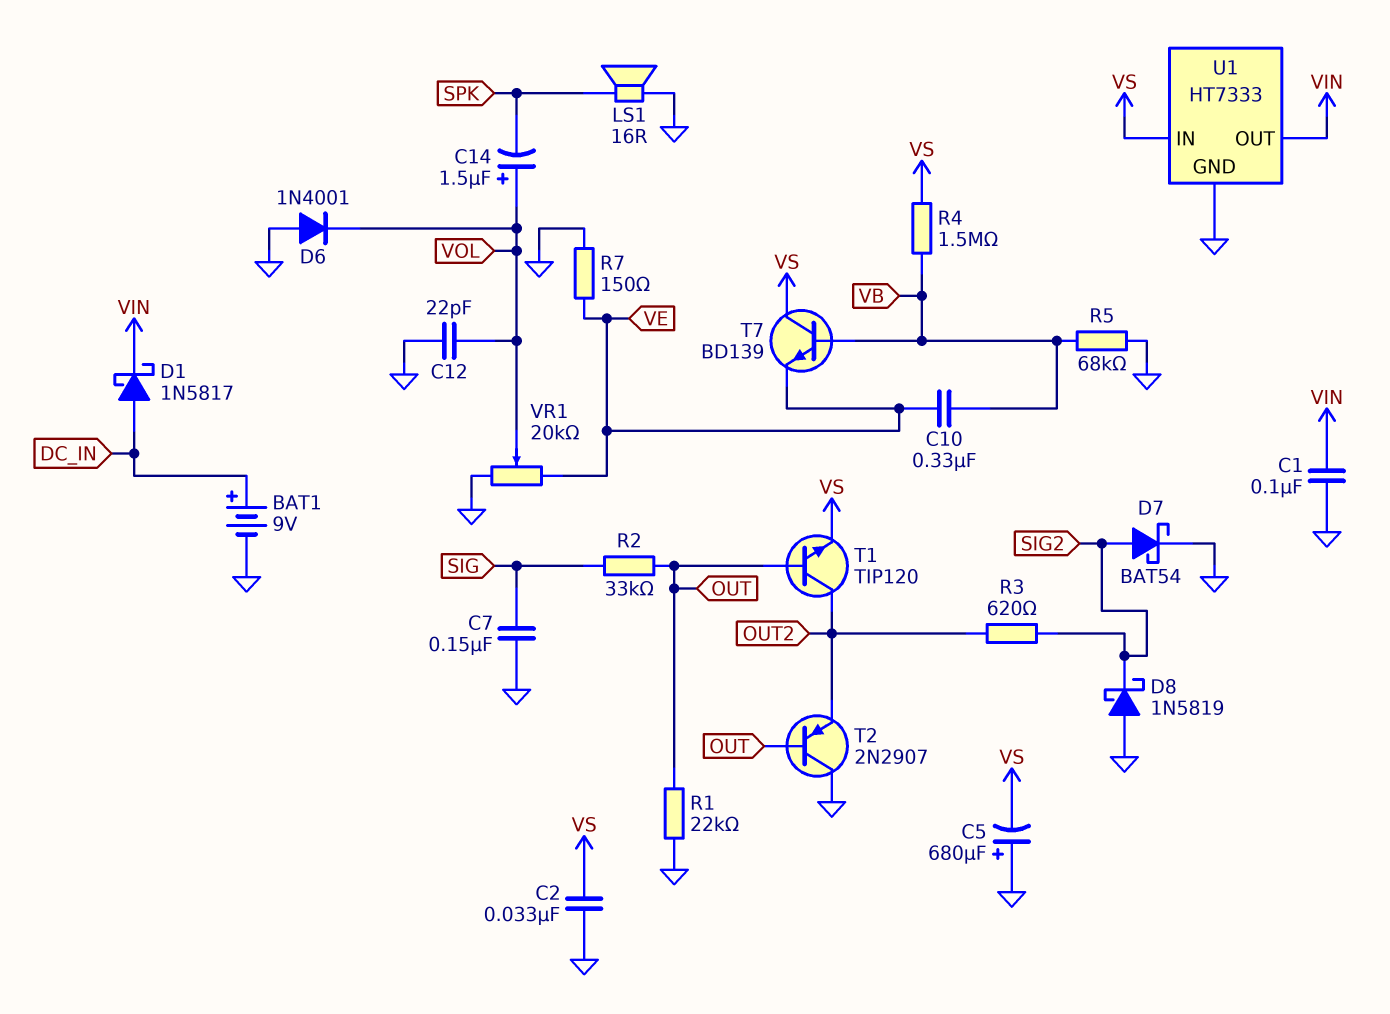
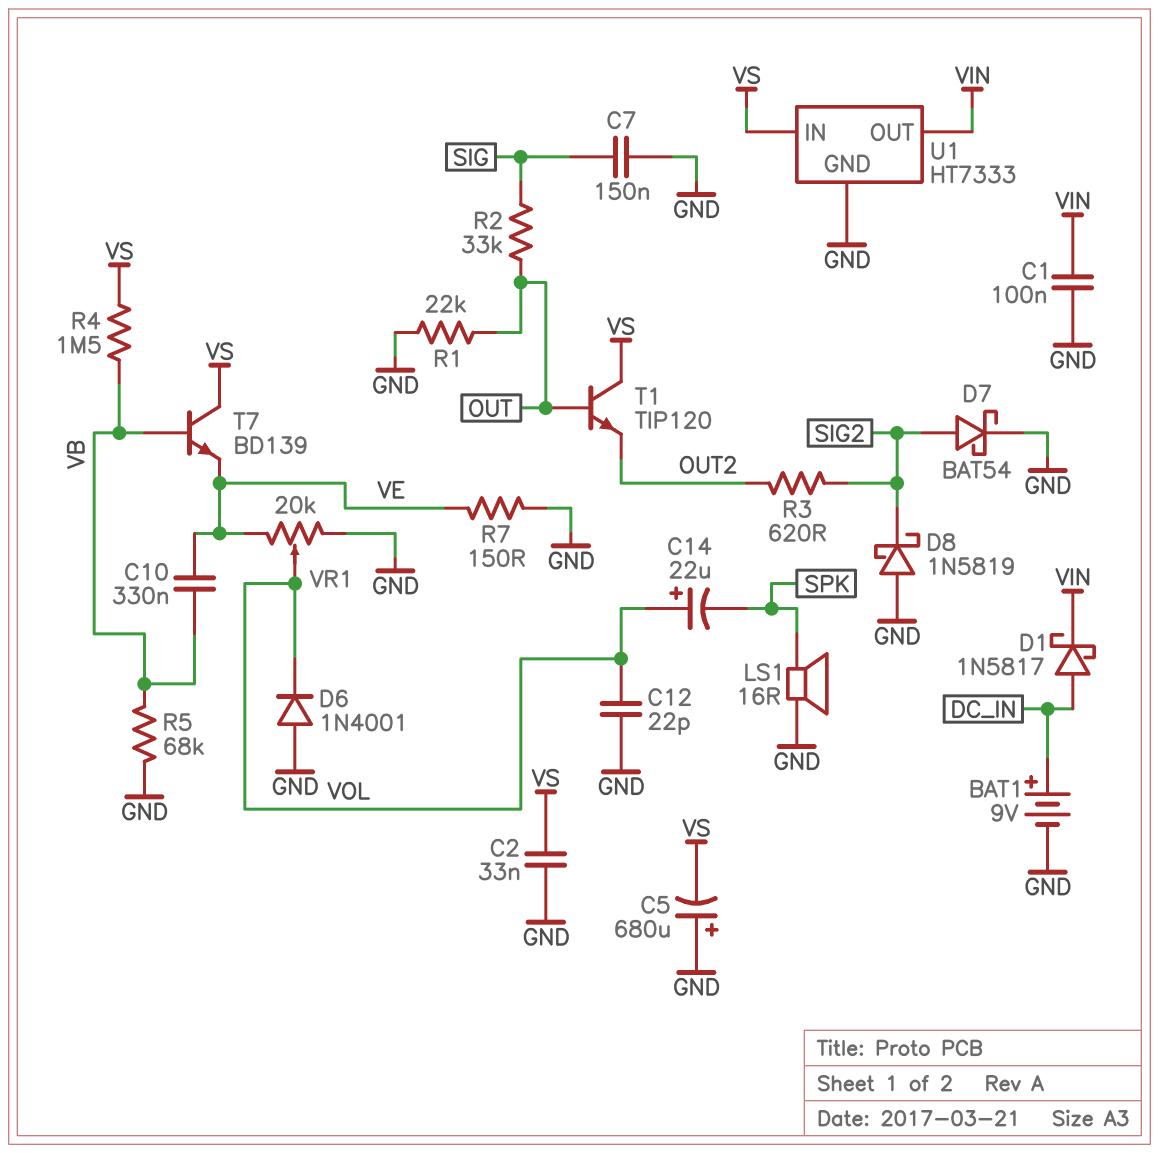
C14: 1.5uF (plus VOL, minus SPK) -> 22uF (plus VOL, minus SPK)
T1: NPN TIP120 (B OUT, C OUT2, E VS) -> NPN TIP120 (B OUT, C VS, E OUT2)
T2: PNP 2N2907 (B OUT, C GND, E OUT2) -> none

